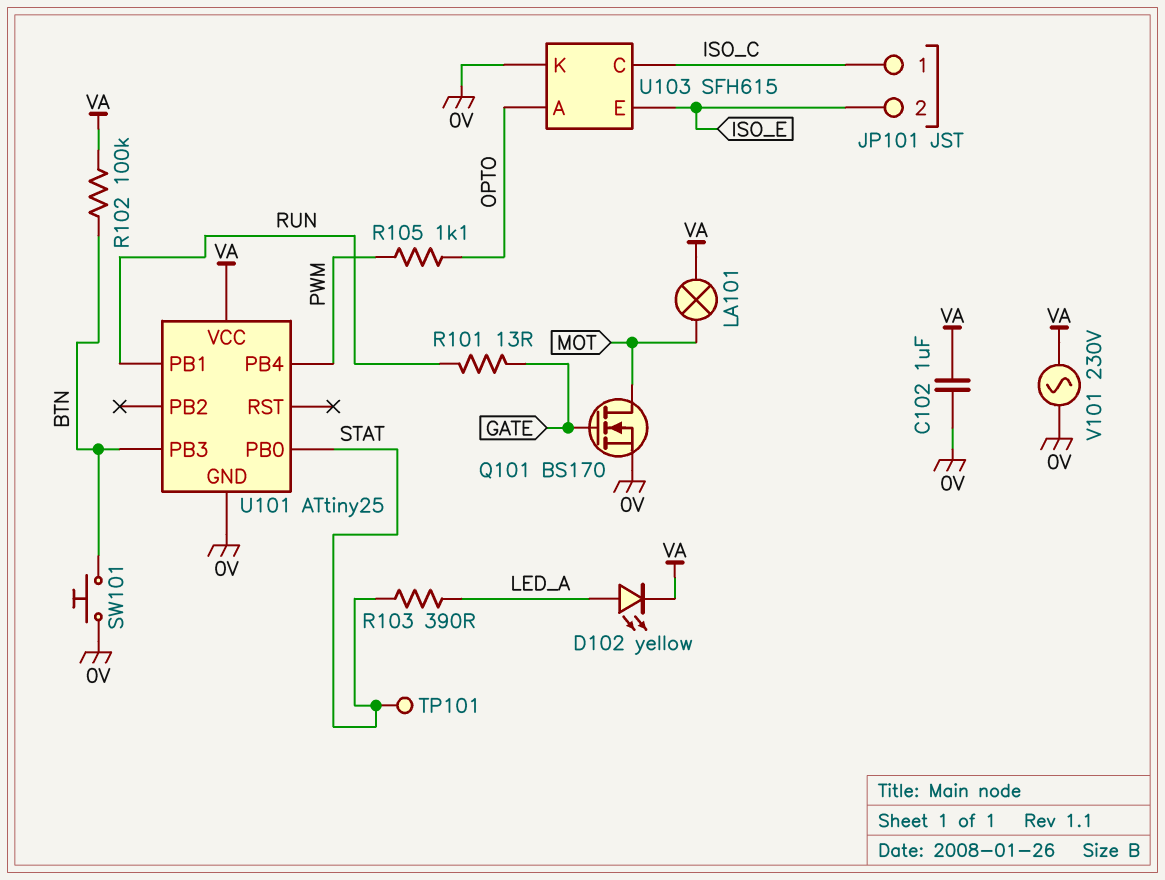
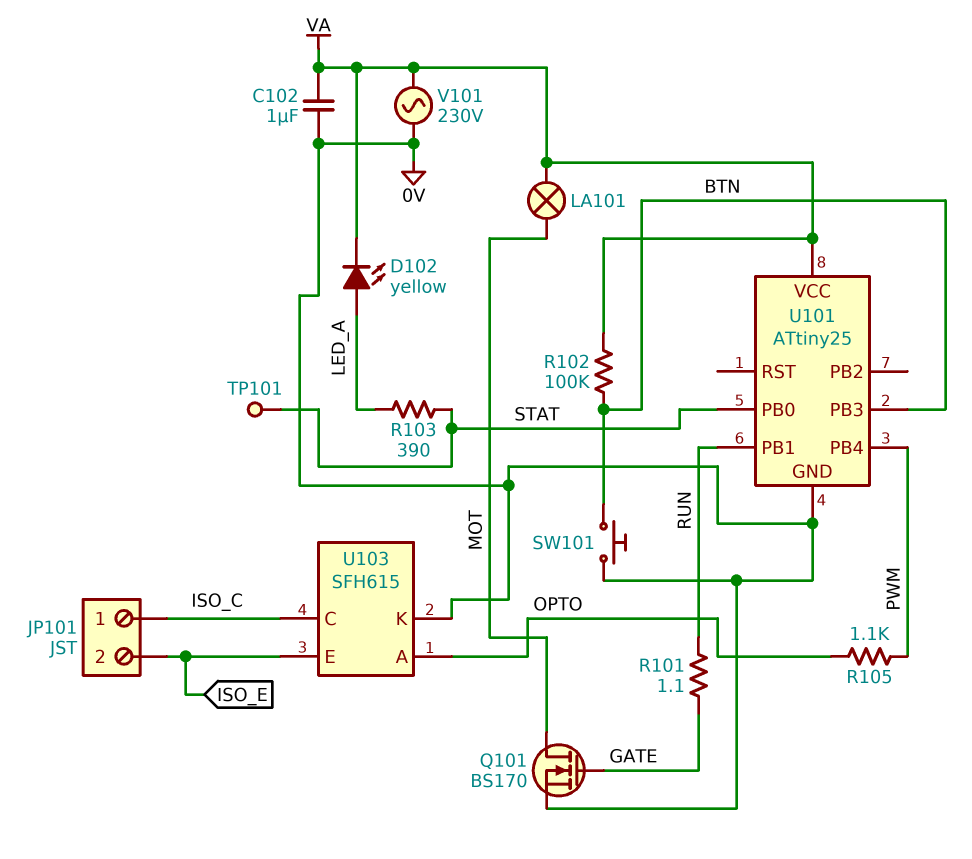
R101: 13 (GATE, RUN) -> 1.1 (GATE, RUN)

